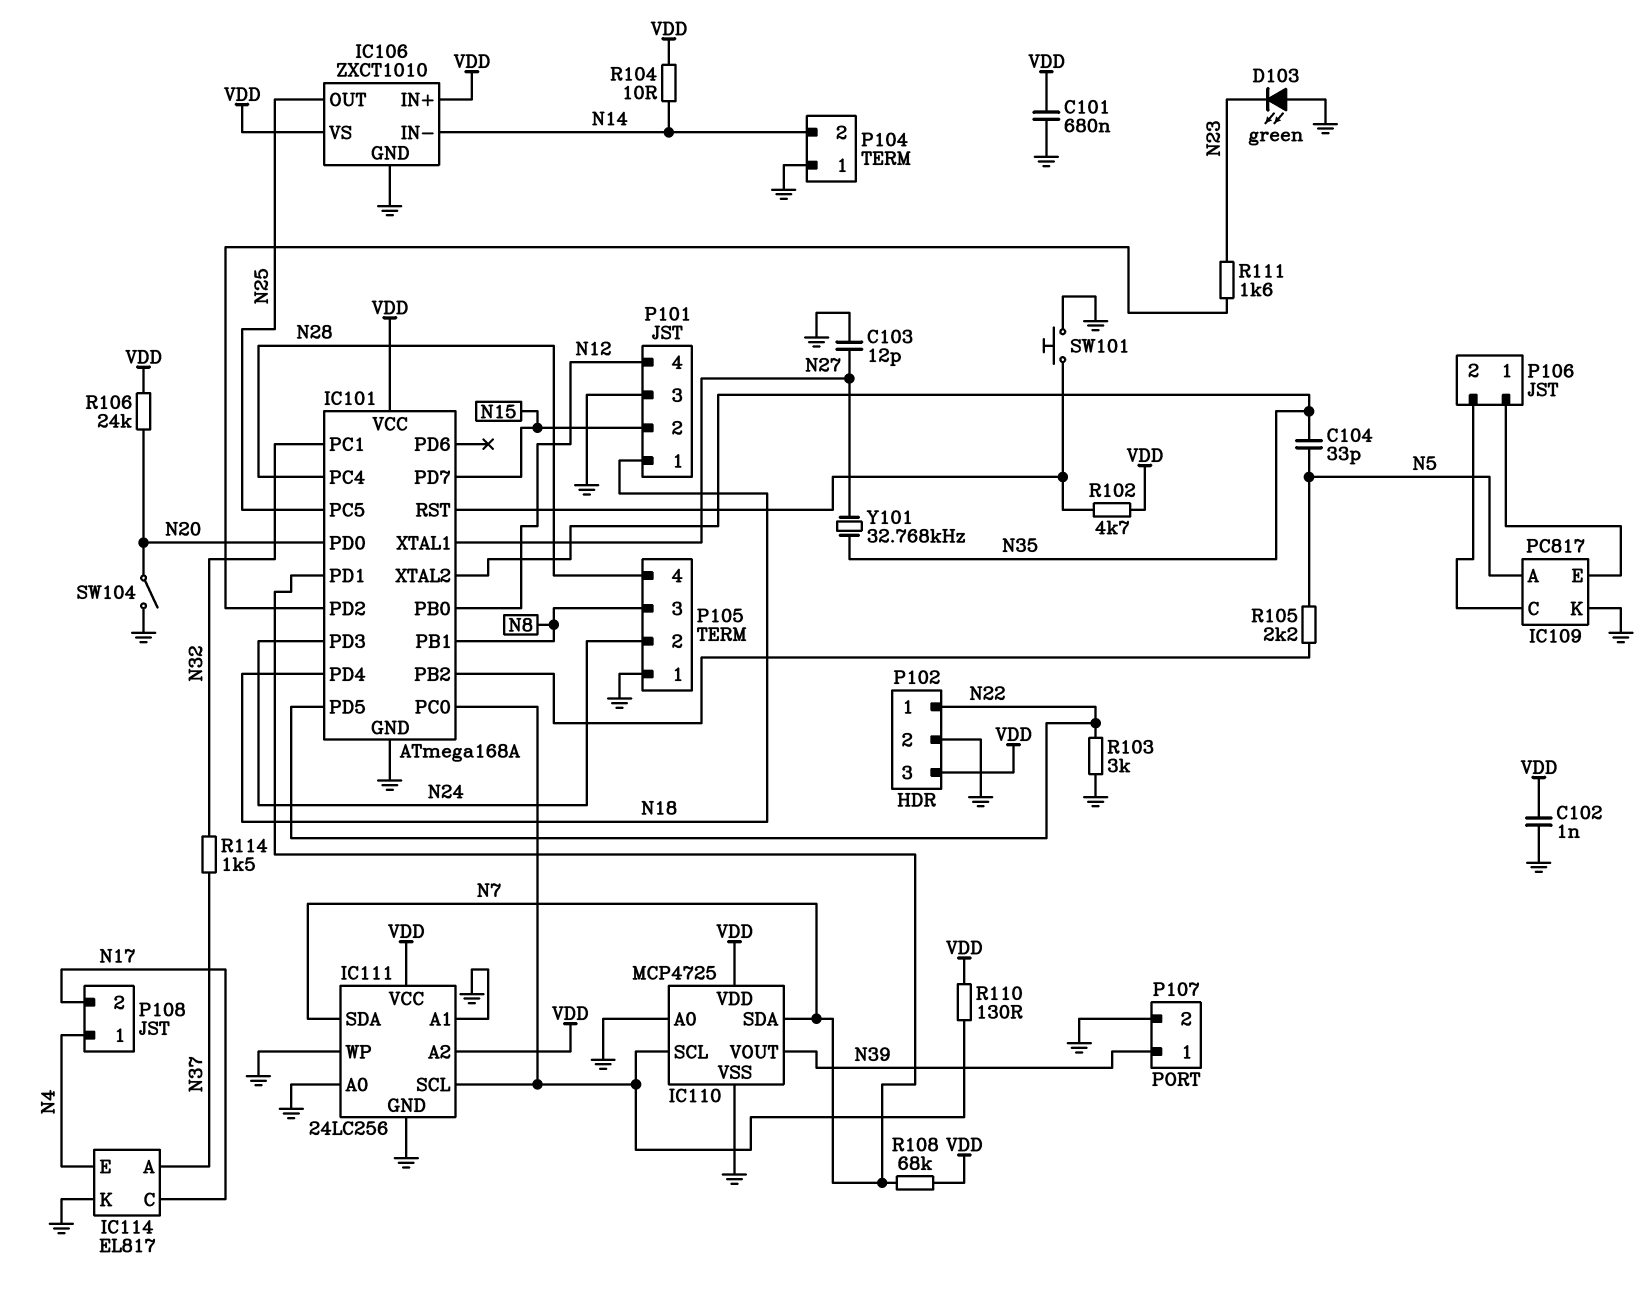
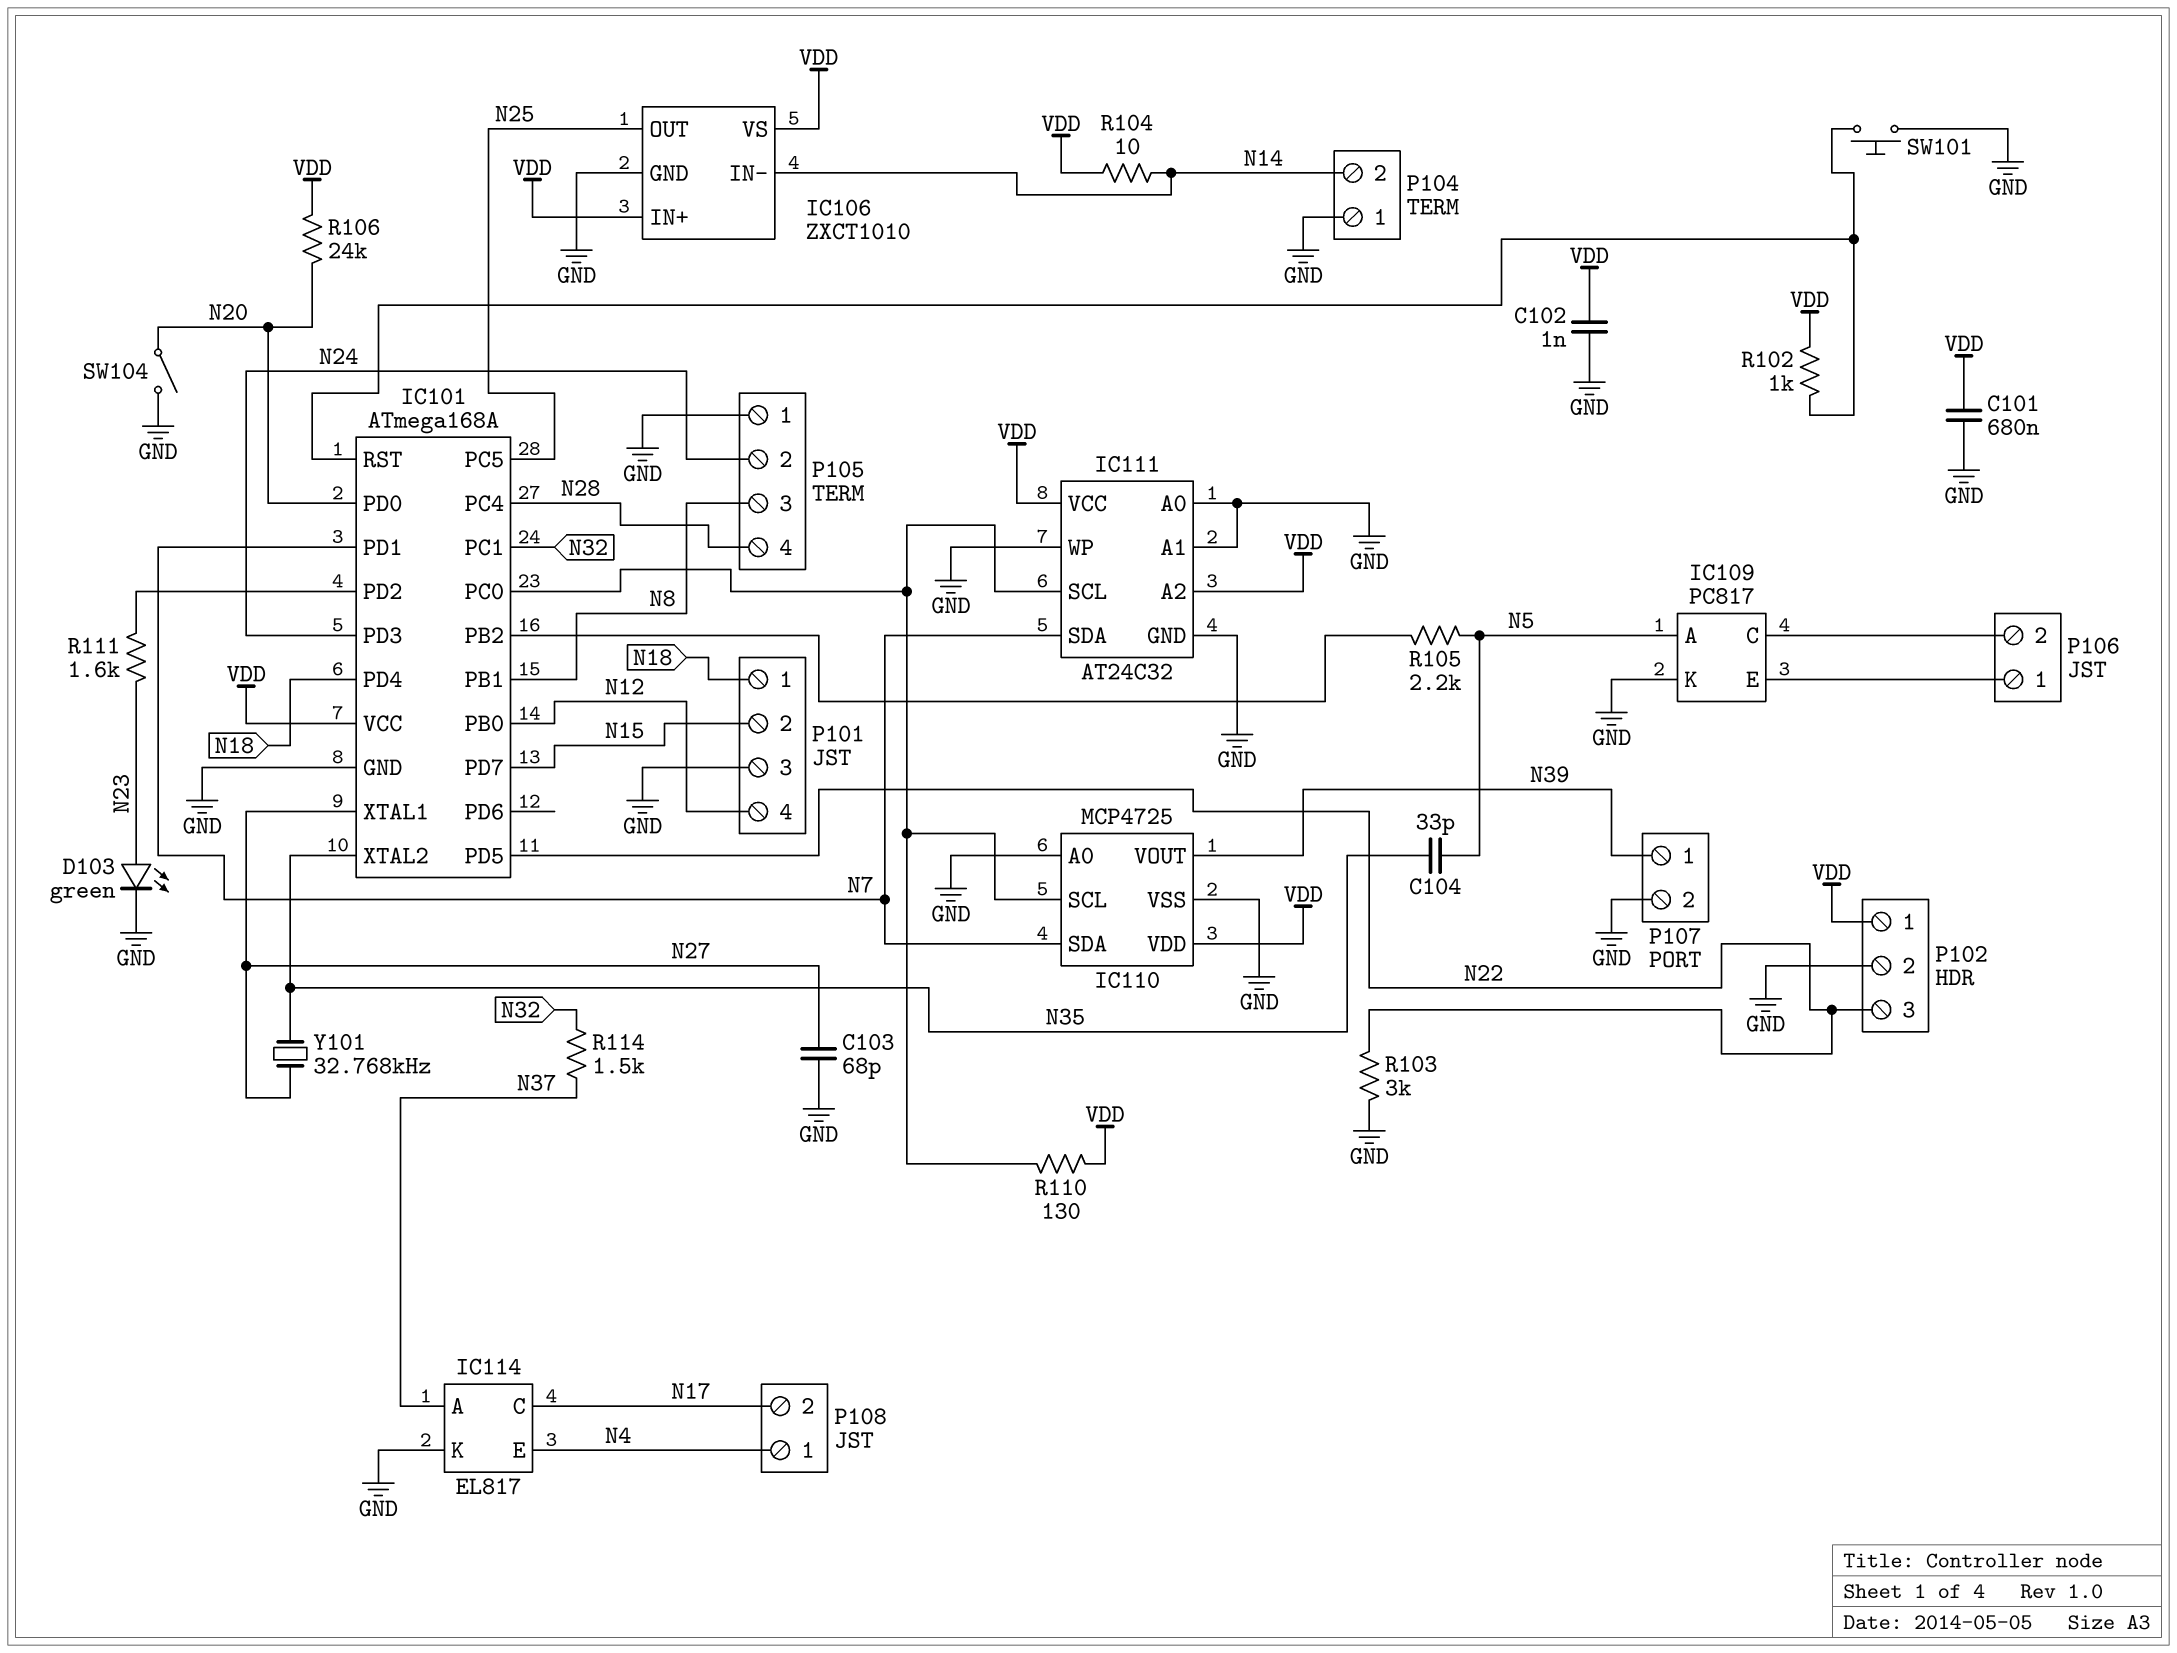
C103: 12pF (GND, N27) -> 68pF (GND, N27)
D103: LED green (A GND, K N23) -> LED green (A N23, K GND)
IC111: 24LC256 -> AT24C32
P102 pin 1: N22 -> VDD
P102 pin 3: VDD -> N22
R102: 4.7k (IC101/RST, VDD) -> 1k (IC101/RST, VDD)
R108: 68k (N7, VDD) -> none

